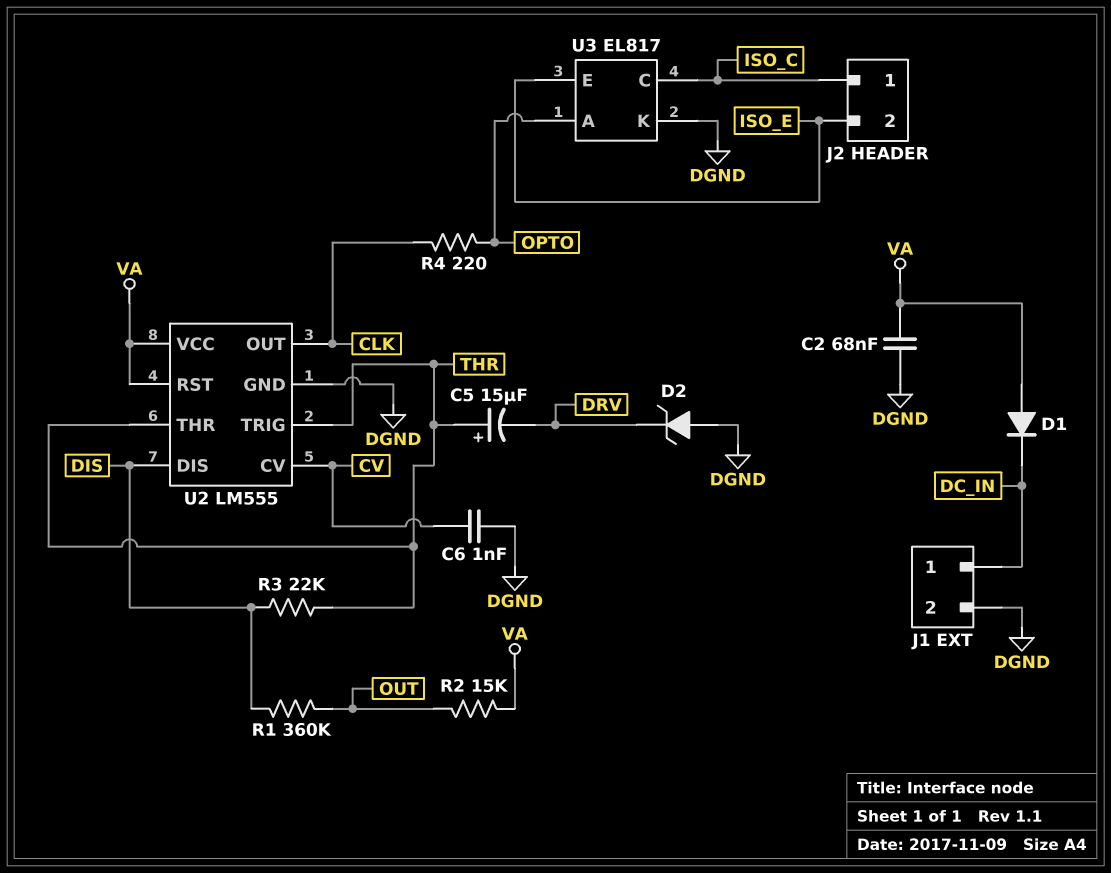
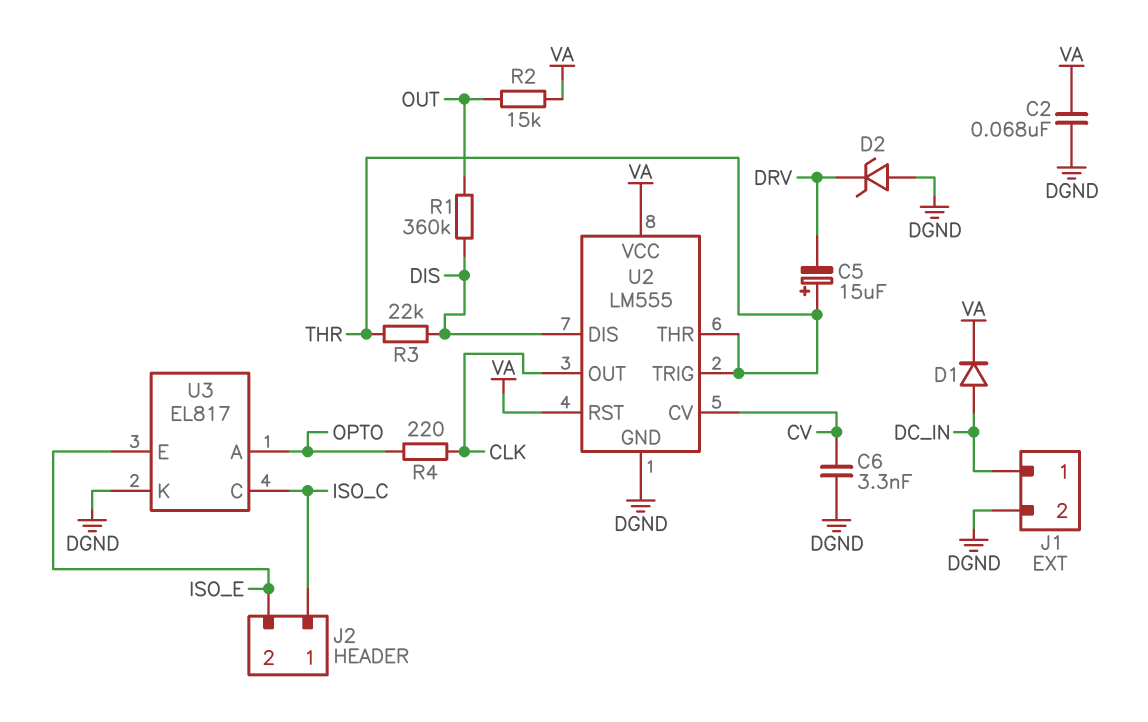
C6: 1nF (CV, DGND) -> 3.3nF (CV, DGND)
D1: diode (A VA, K DC_IN) -> diode (A DC_IN, K VA)

